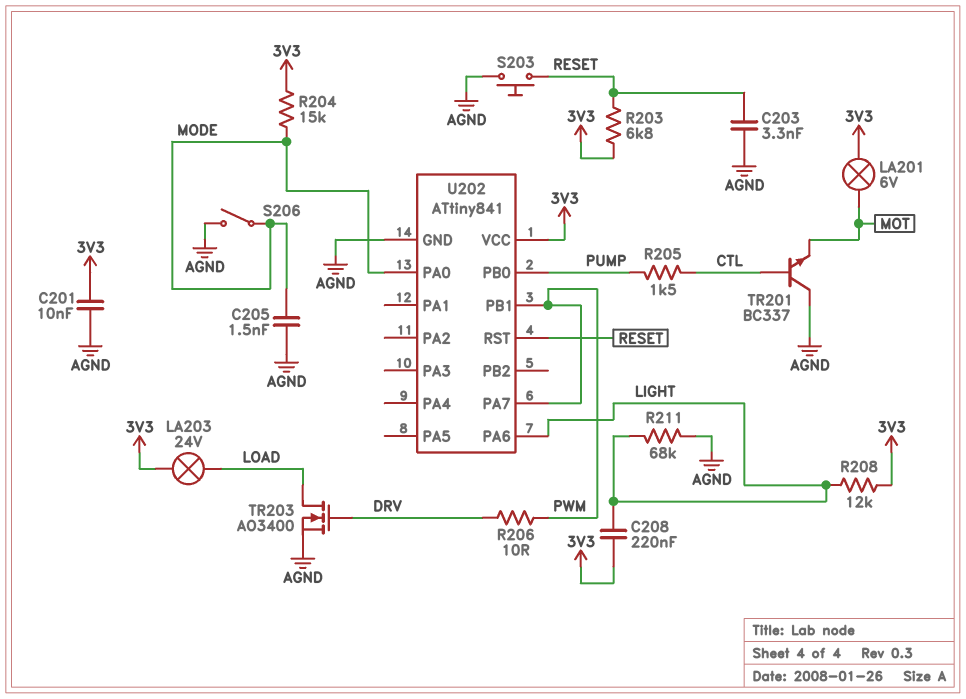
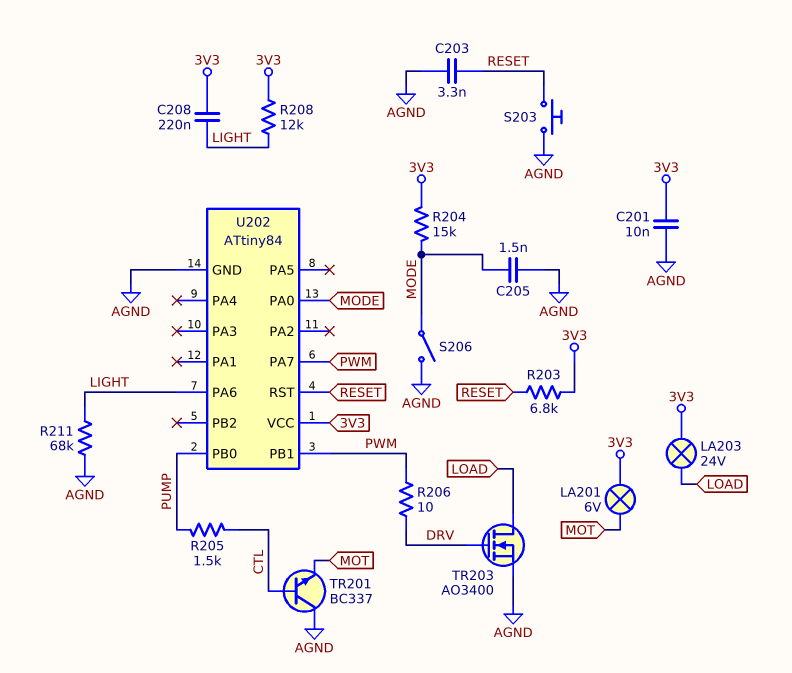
U202: ATtiny841 -> ATtiny84

